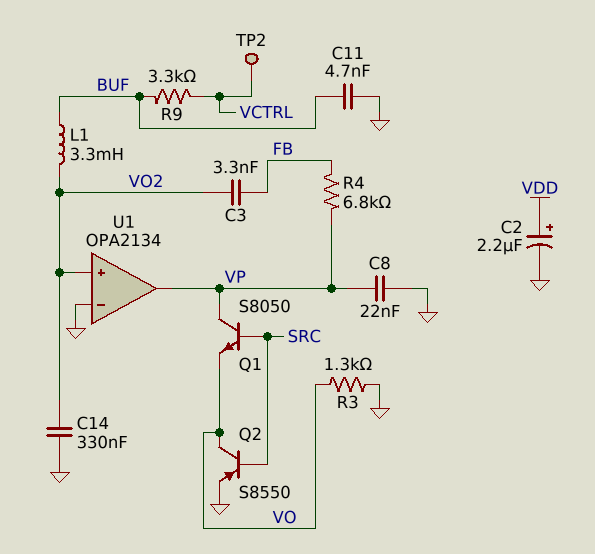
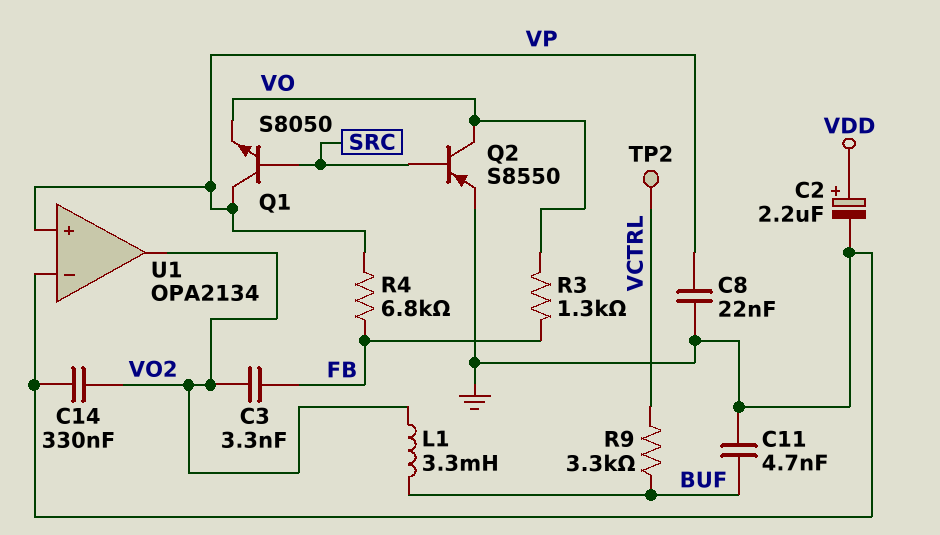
R3: 1.3k (GND, VO) -> 1.3k (FB, VO)
U1 pin in+: VO2 -> VP
U1 pin out: VP -> VO2

